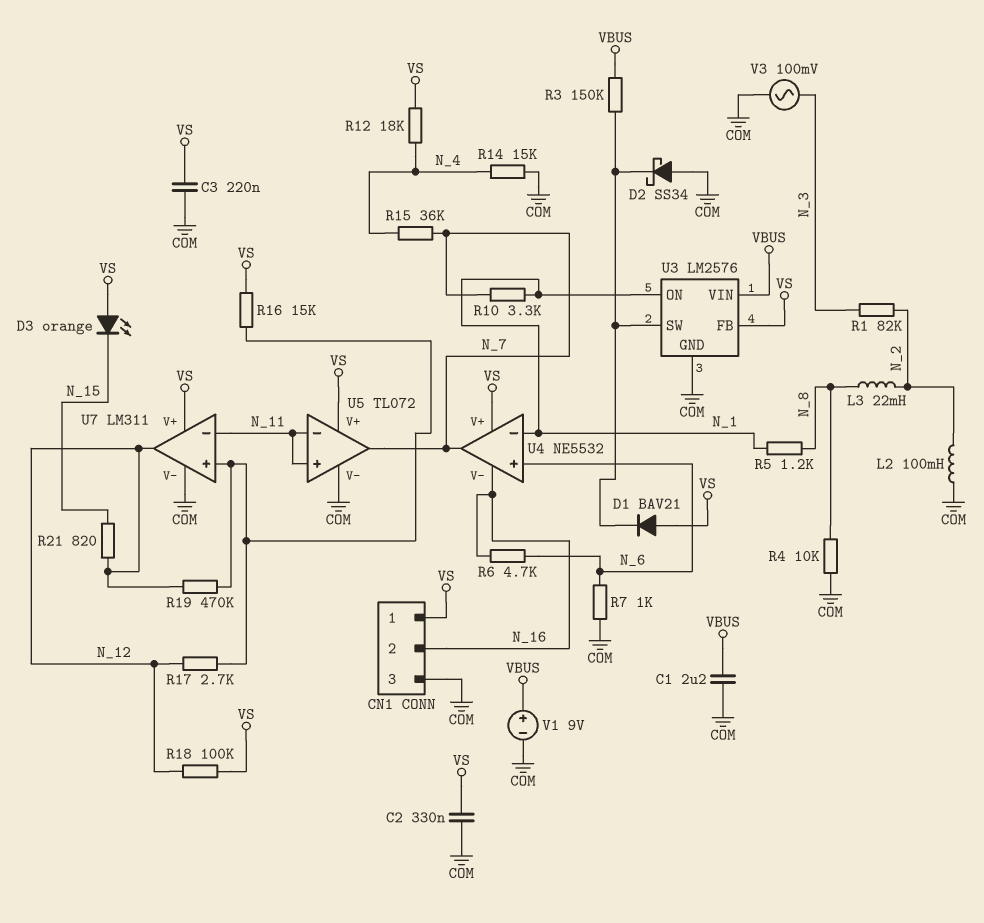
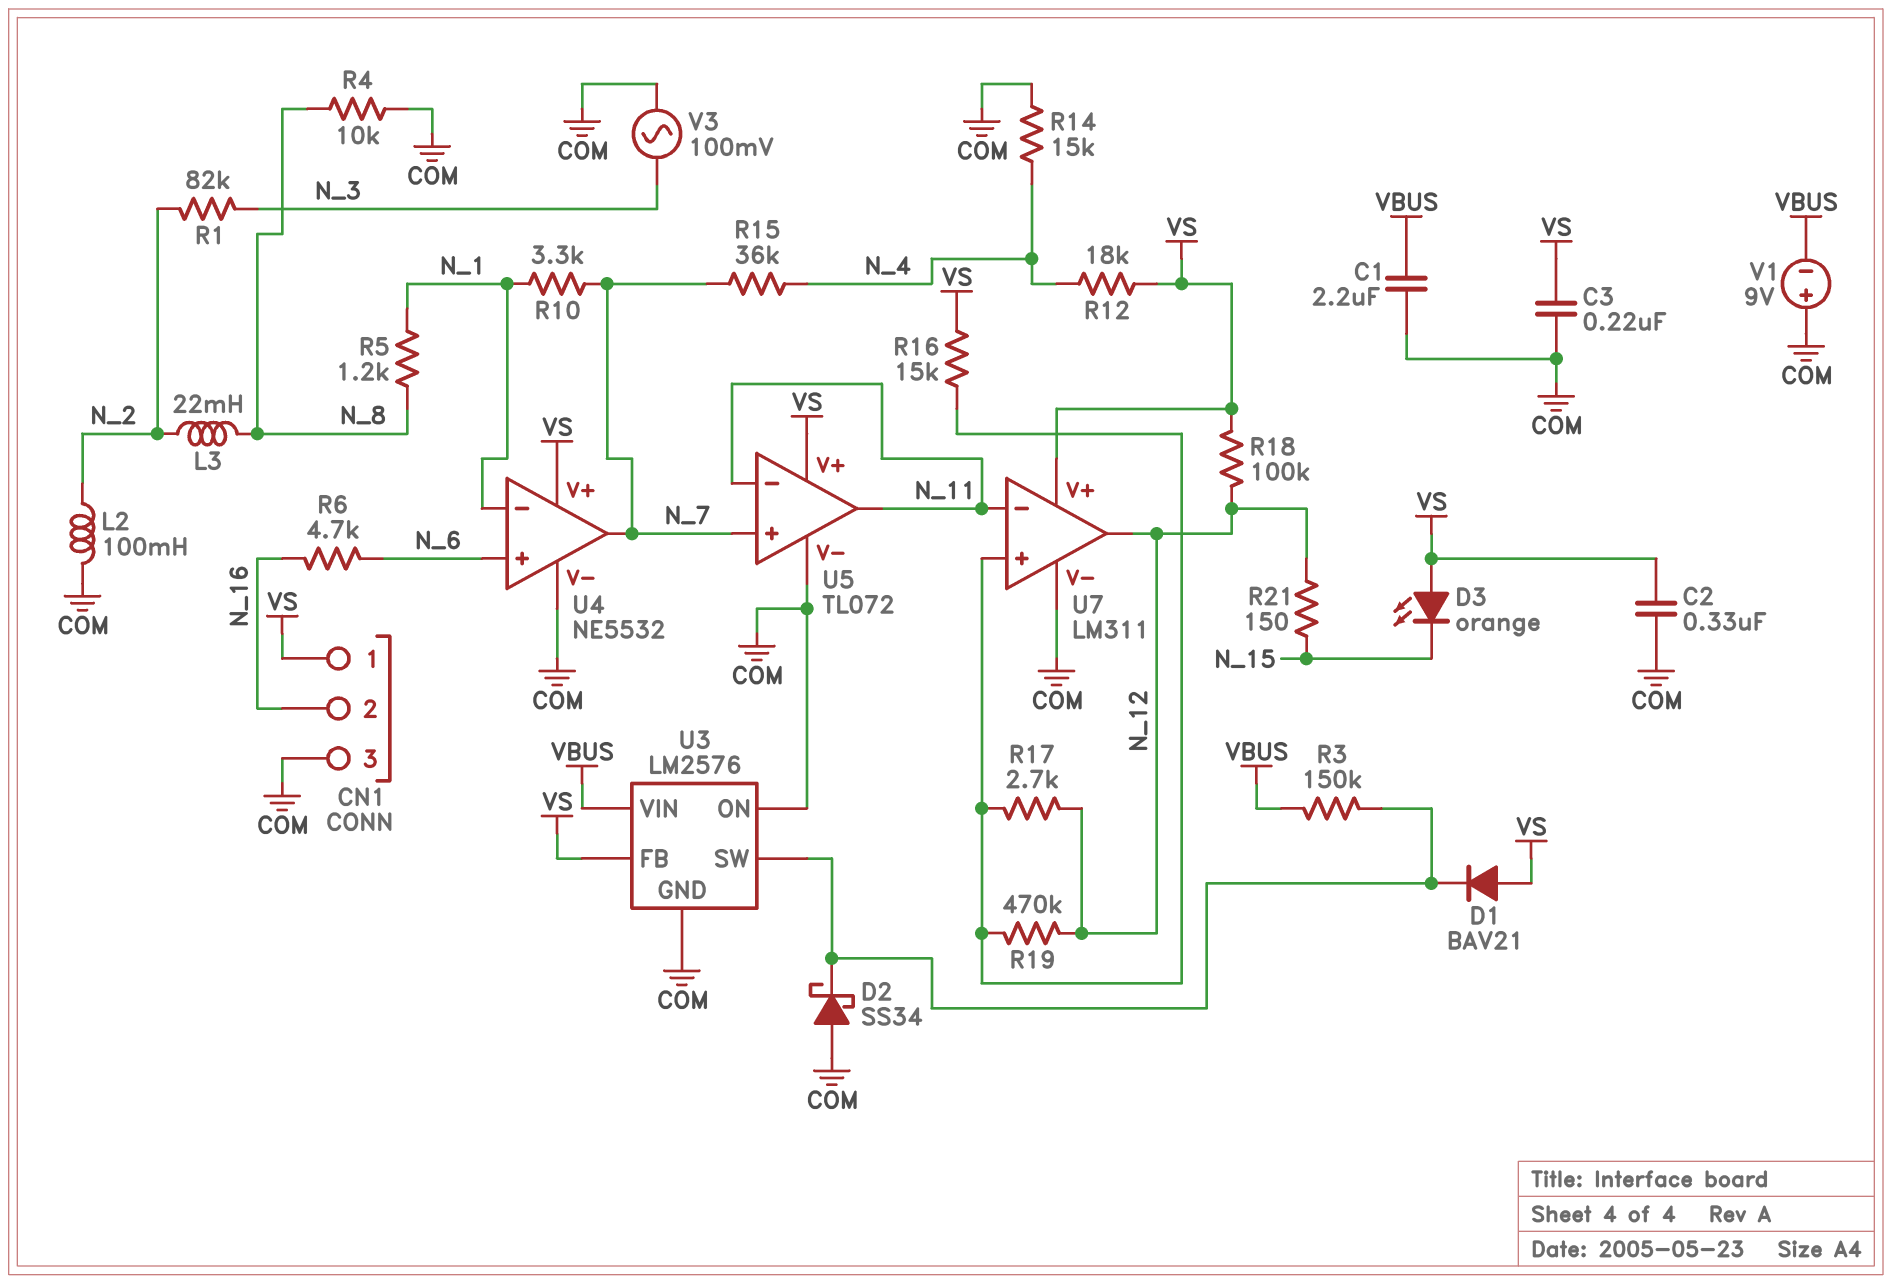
R7: 1k (COM, N_6) -> none
R21: 820 (N_12, N_15) -> 150 (N_12, N_15)
U3 pin ON: N_1 -> COM
U4 pin V-: N_16 -> COM
U5 pin in+: N_11 -> N_7
U5 pin out: N_7 -> N_11
V1: 9V (plus VBUS, minus COM) -> 9V (plus COM, minus VBUS)

